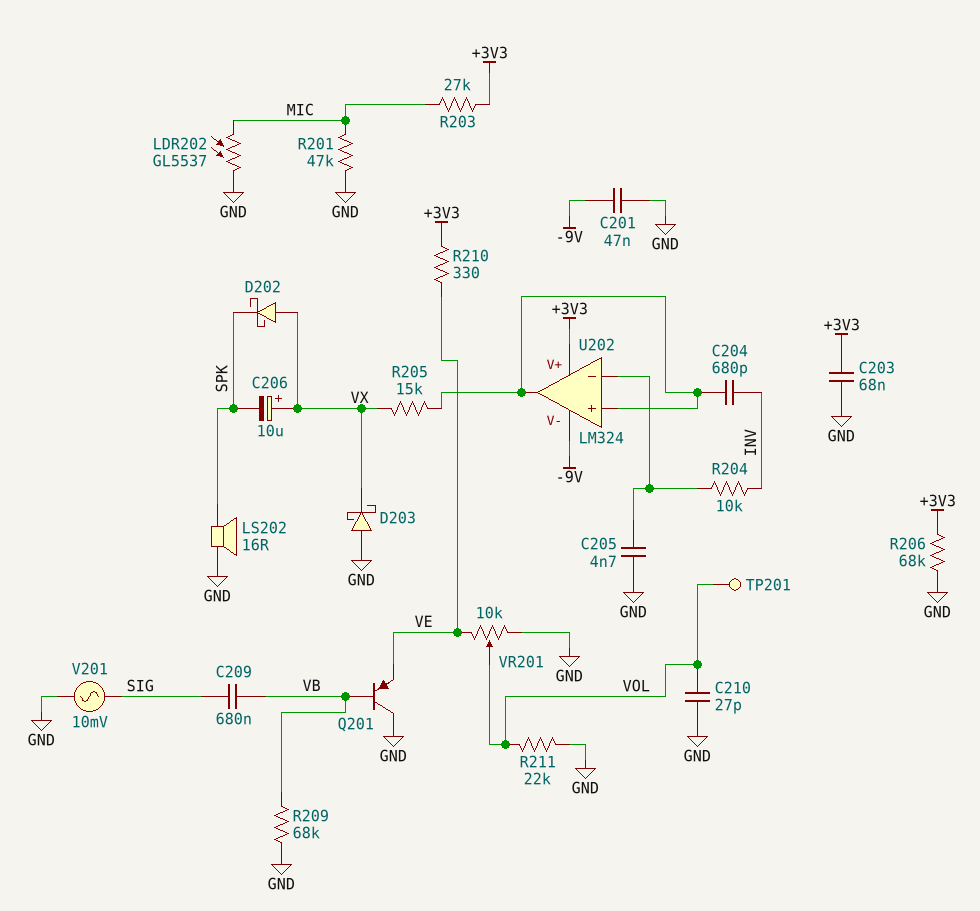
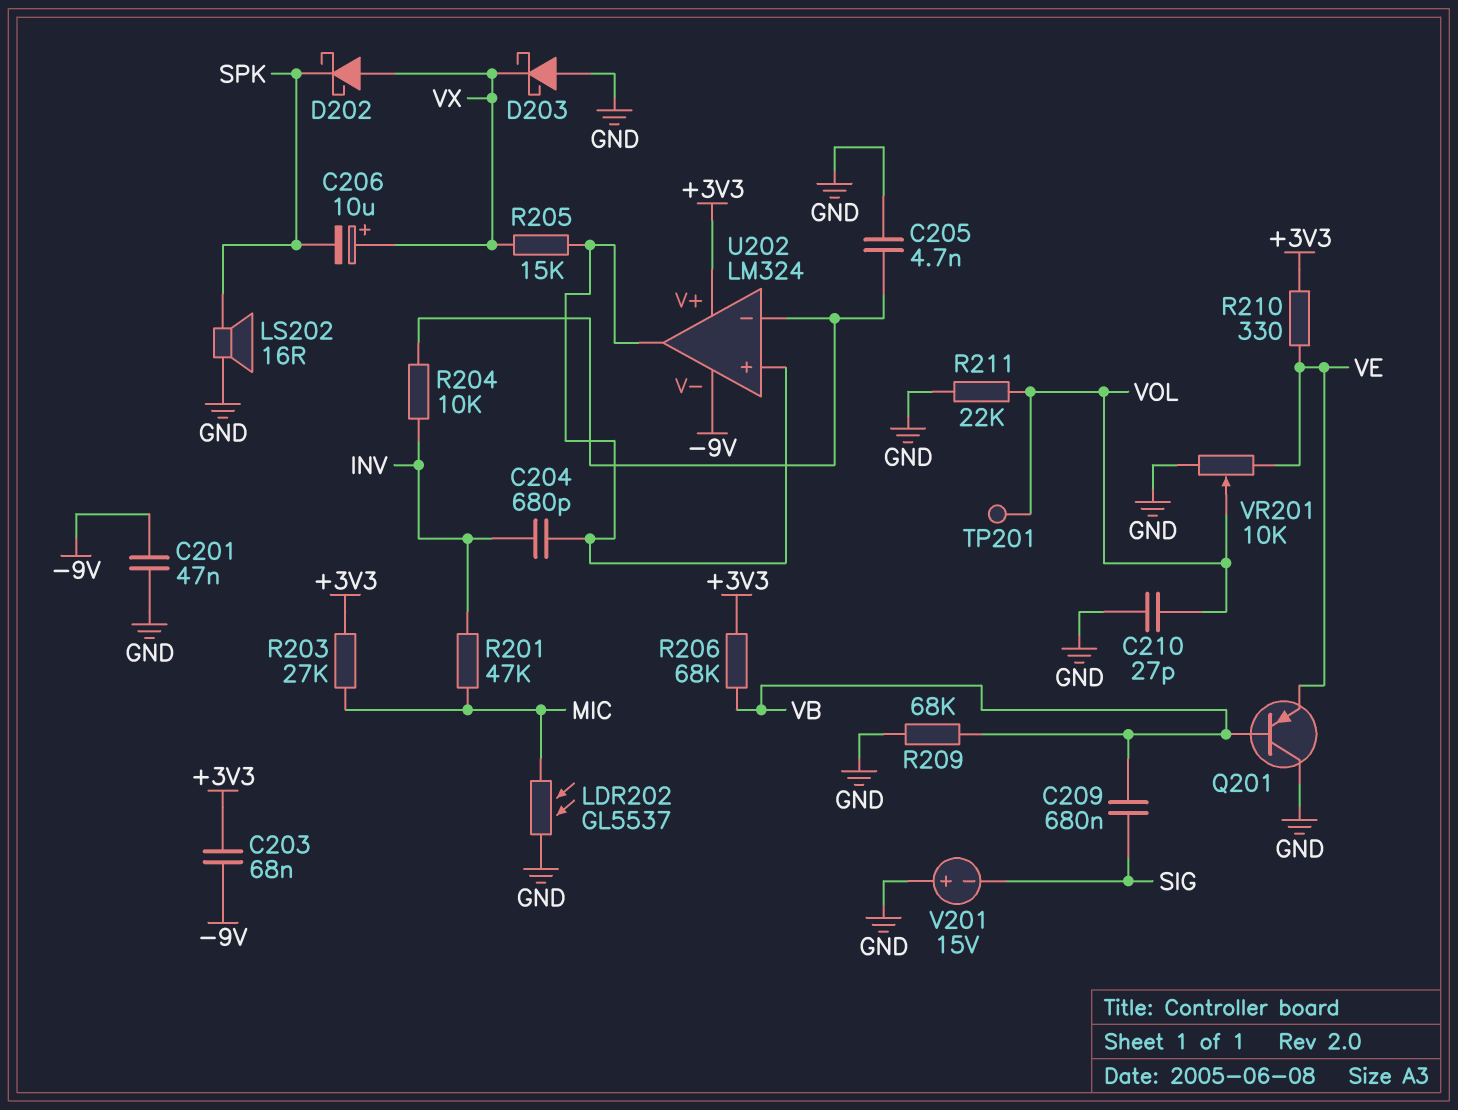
C203: 68nF (+3V3, GND) -> 68nF (+3V3, -9V)
R201: 47k (GND, MIC) -> 47k (INV, MIC)
R206: 68k (+3V3, GND) -> 68k (+3V3, VB)
V201: AC 10mV (GND, SIG) -> 15V (plus GND, minus SIG)

